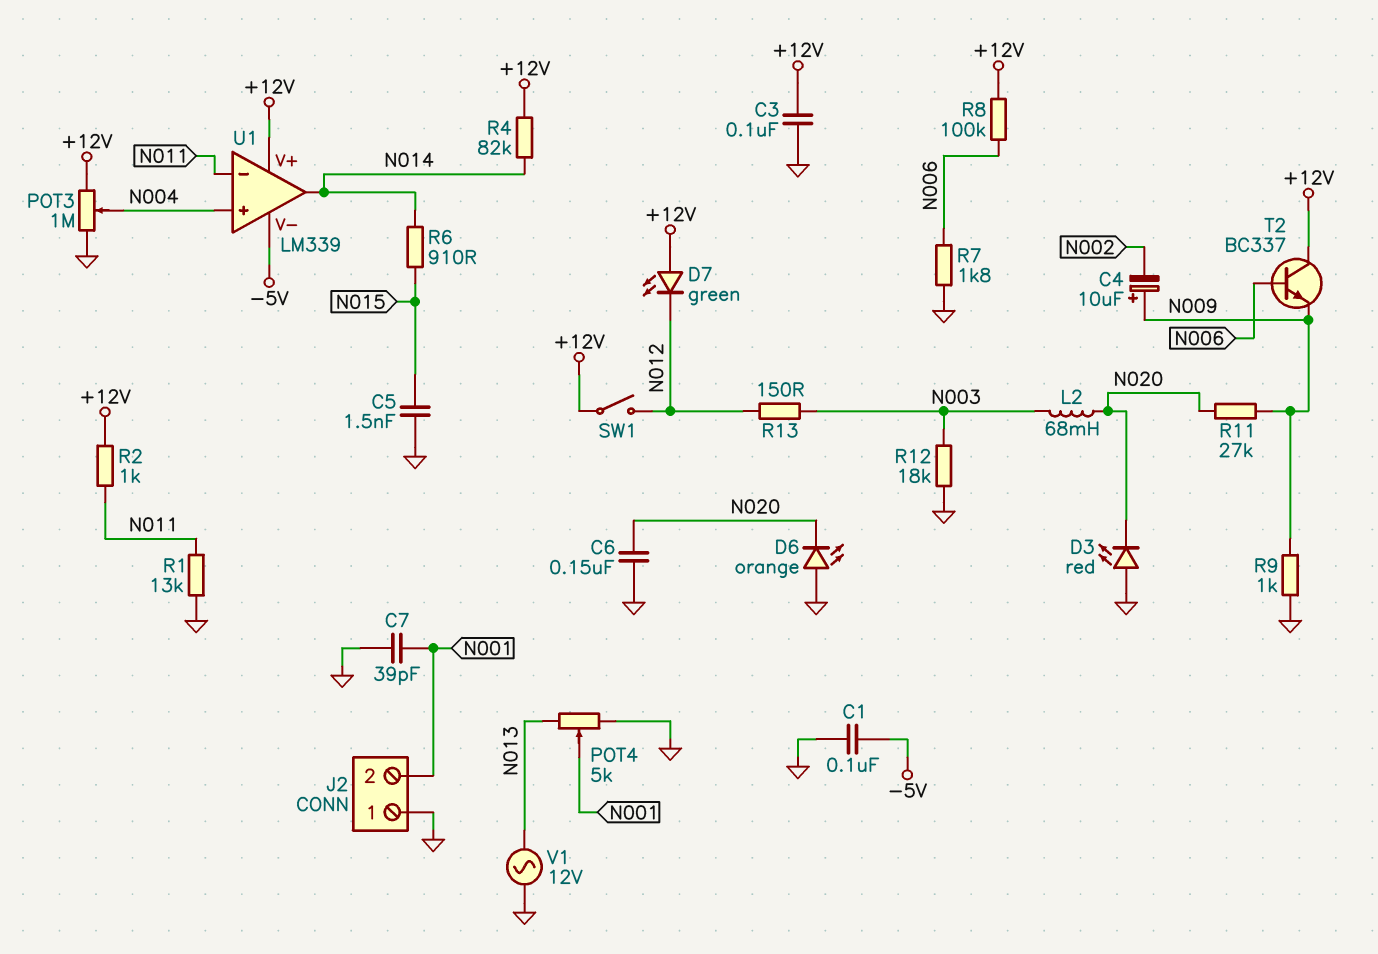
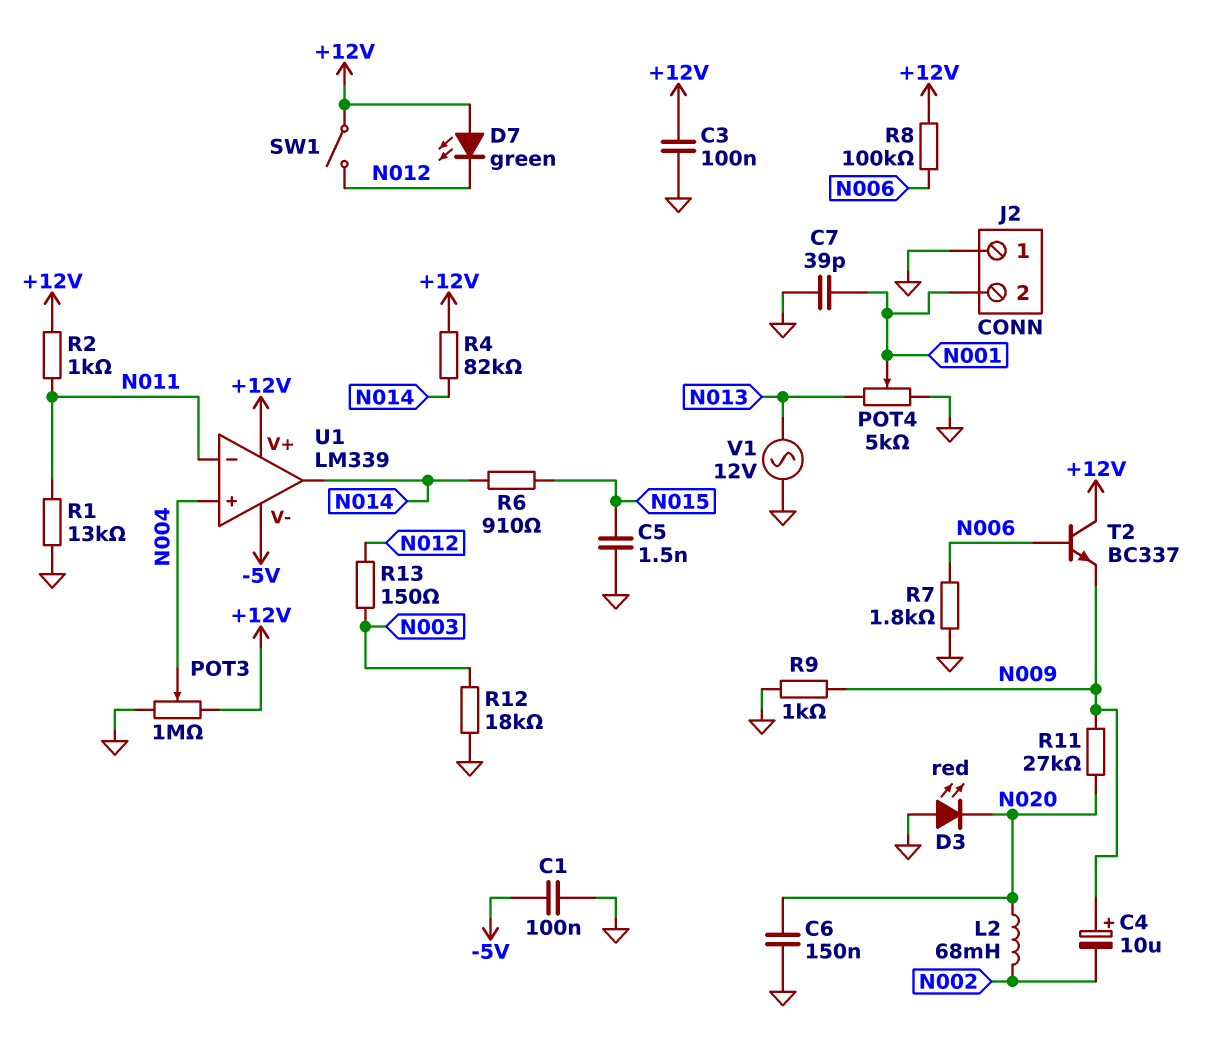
D6: LED orange (A GND, K N020) -> none
L2: 68mH (N003, N020) -> 68mH (N002, N020)

